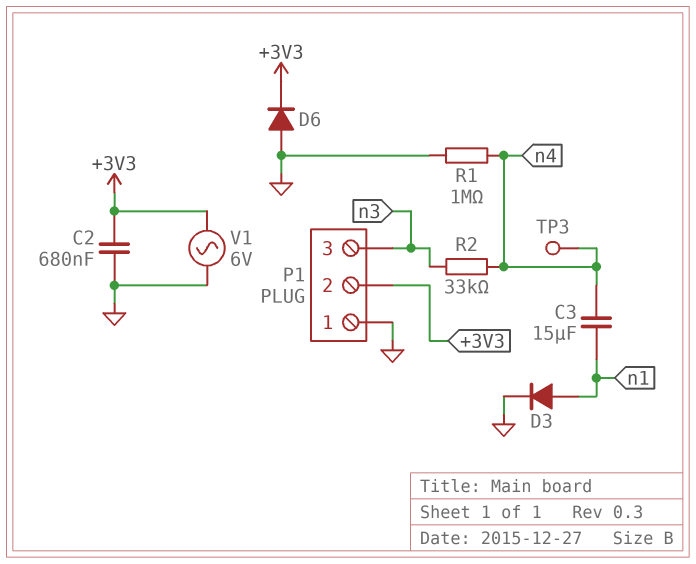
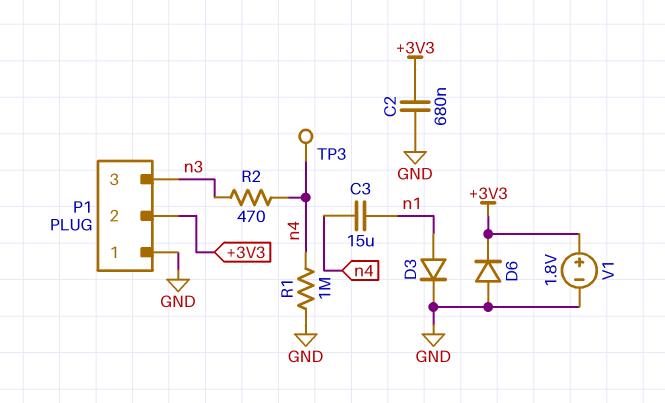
R2: 33k (n3, n4) -> 470 (n3, n4)
V1: AC 6V (+3V3, GND) -> 1.8V (plus +3V3, minus GND)

